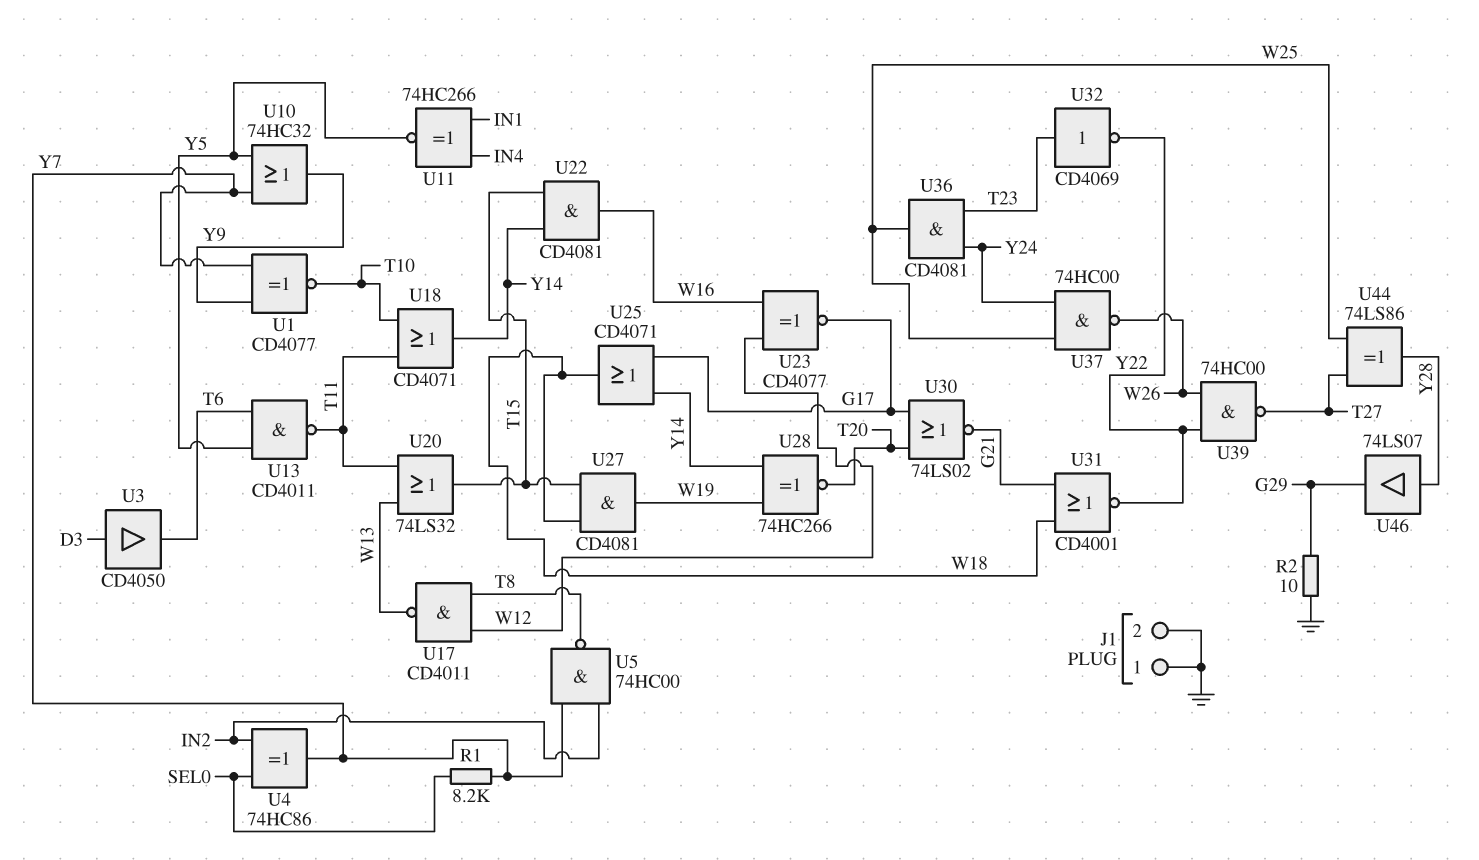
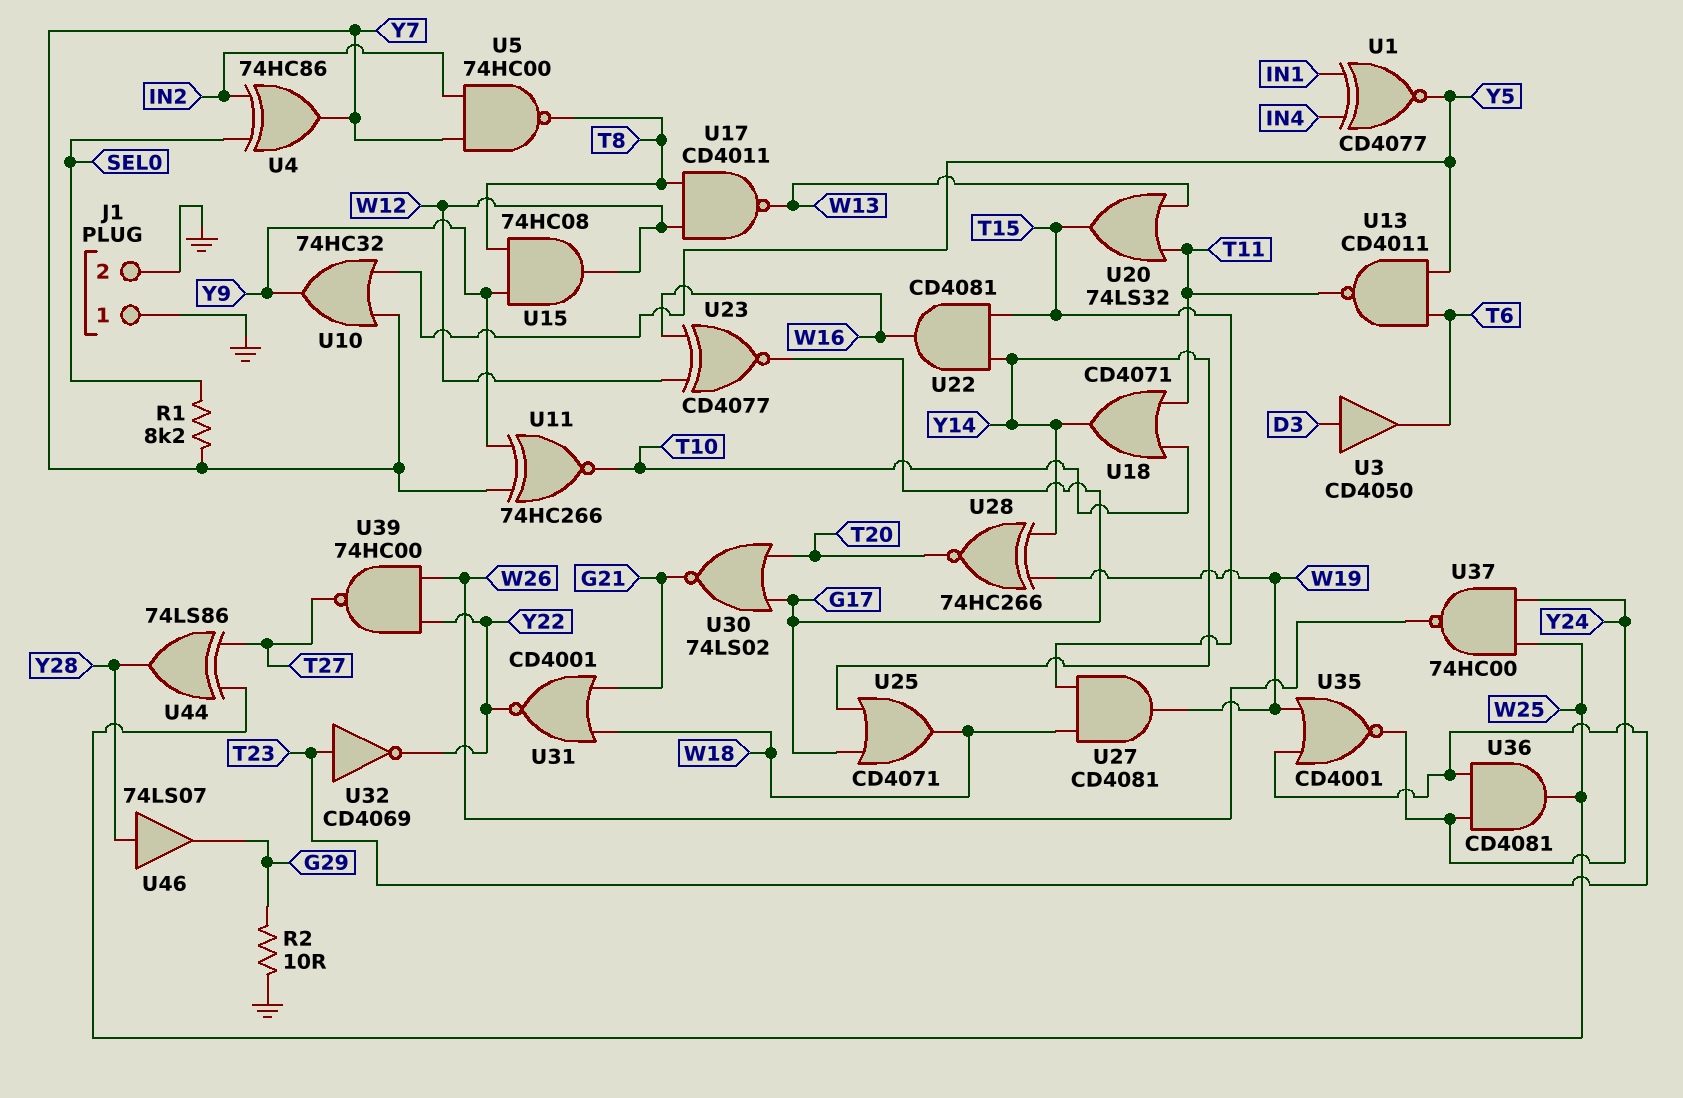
U1: XNOR CD4077 (in Y7, in Y9, out T10) -> XNOR CD4077 (in IN1, in IN4, out Y5)
U11: XNOR 74HC266 (in IN1, in IN4, out Y5) -> XNOR 74HC266 (in Y7, in Y9, out T10)
U15: none -> AND 74HC08 (in T8, in Y9, out W12)
U35: none -> NOR CD4001 (in T23, in W19, out Y24)

